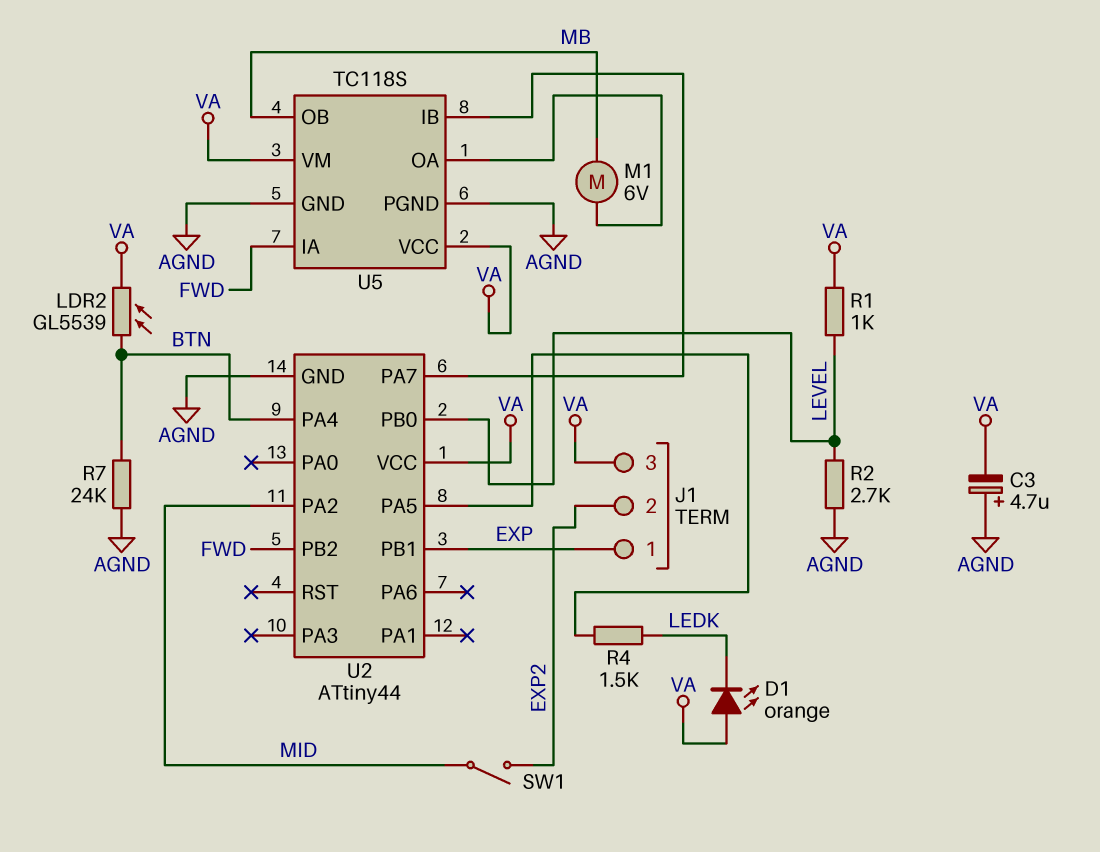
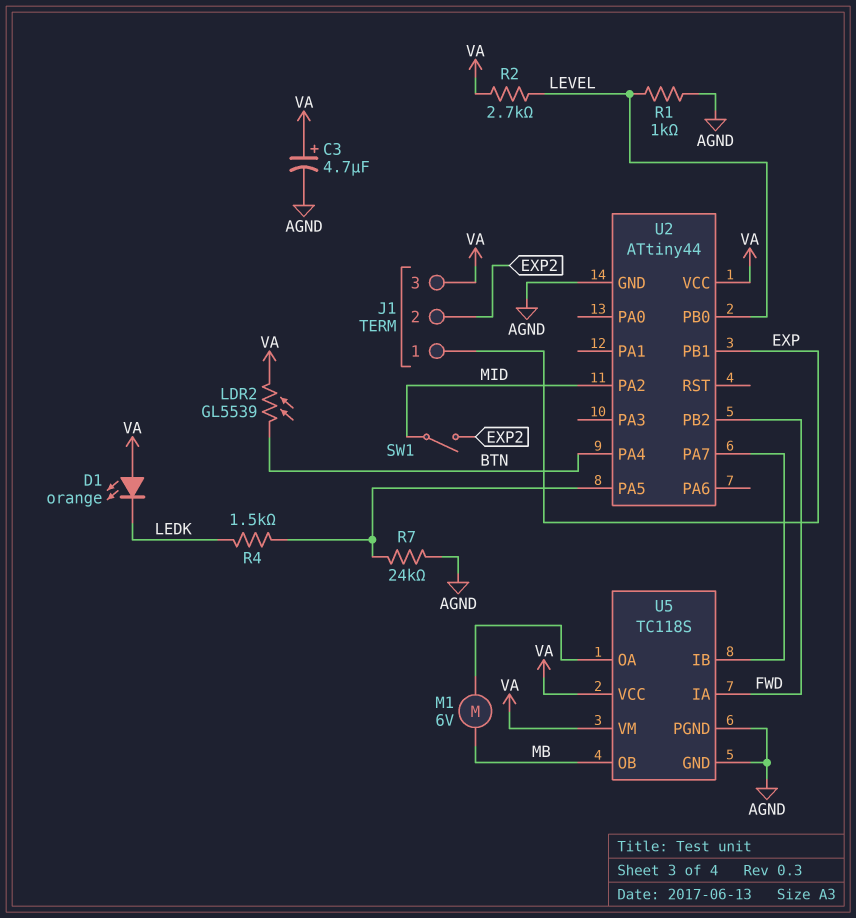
C3: 4.7uF (plus AGND, minus VA) -> 4.7uF (plus VA, minus AGND)
R1: 1k (LEVEL, VA) -> 1k (AGND, LEVEL)
R2: 2.7k (AGND, LEVEL) -> 2.7k (LEVEL, VA)
R7: 24k (AGND, BTN) -> 24k (AGND, U2/PA5)

